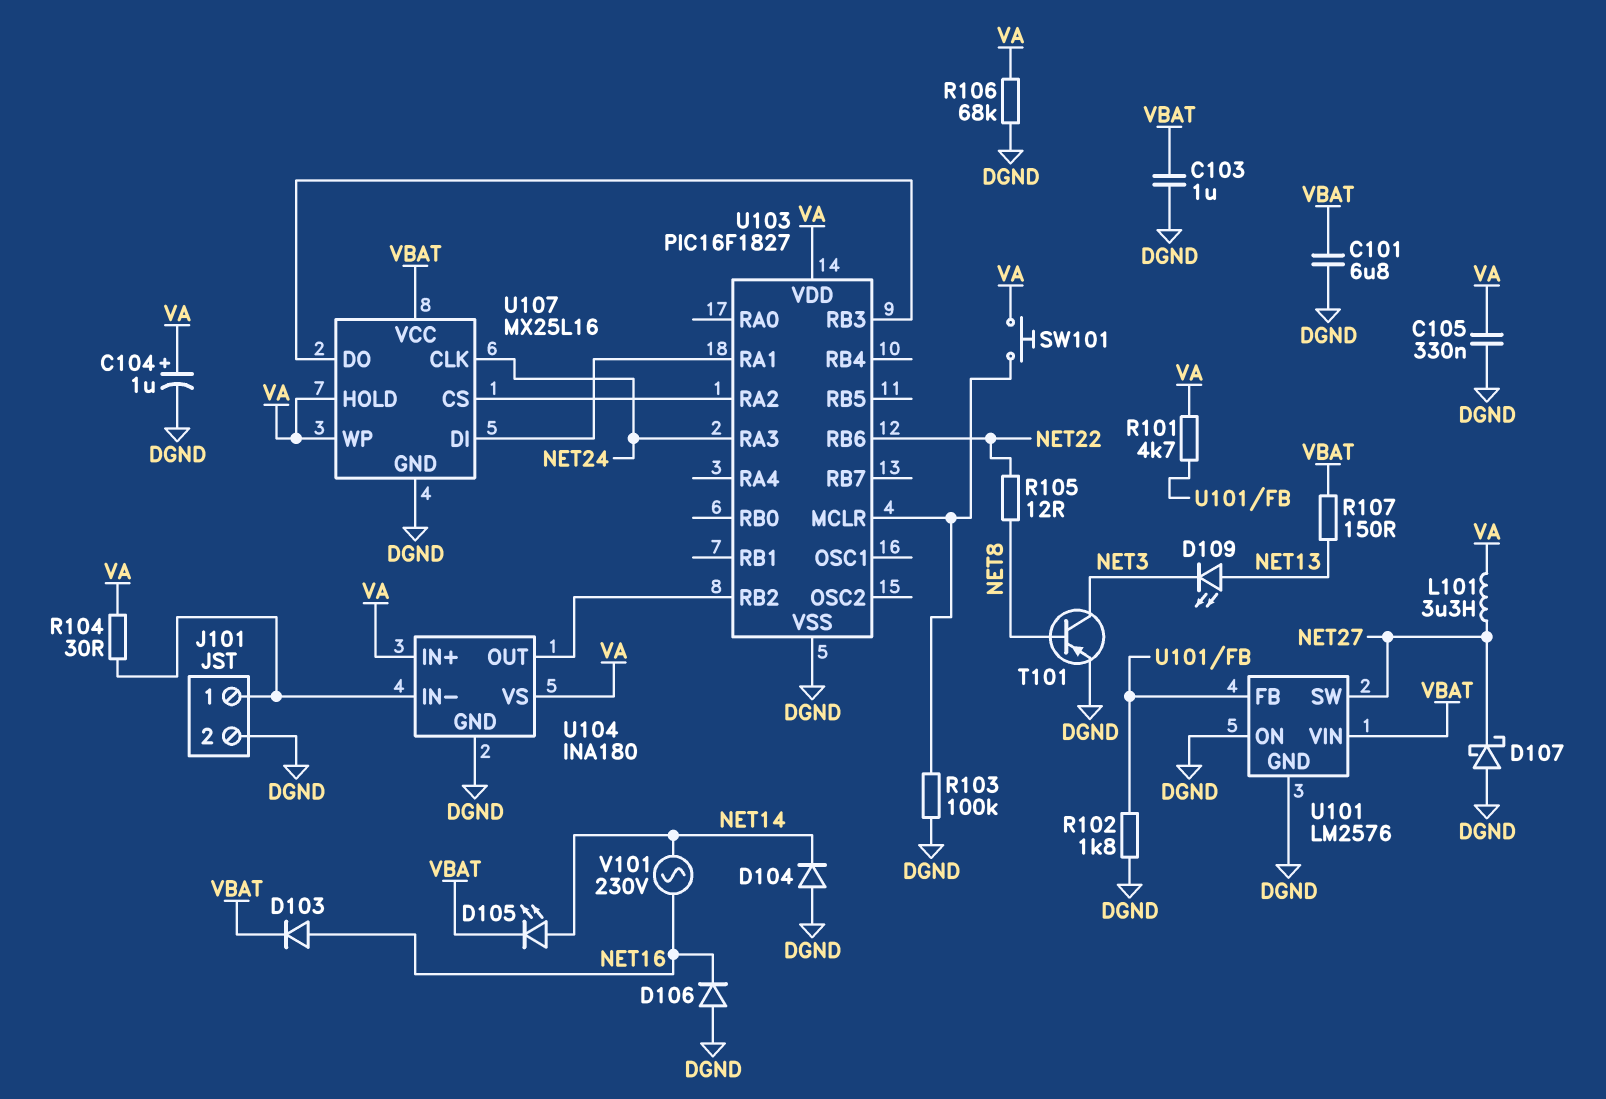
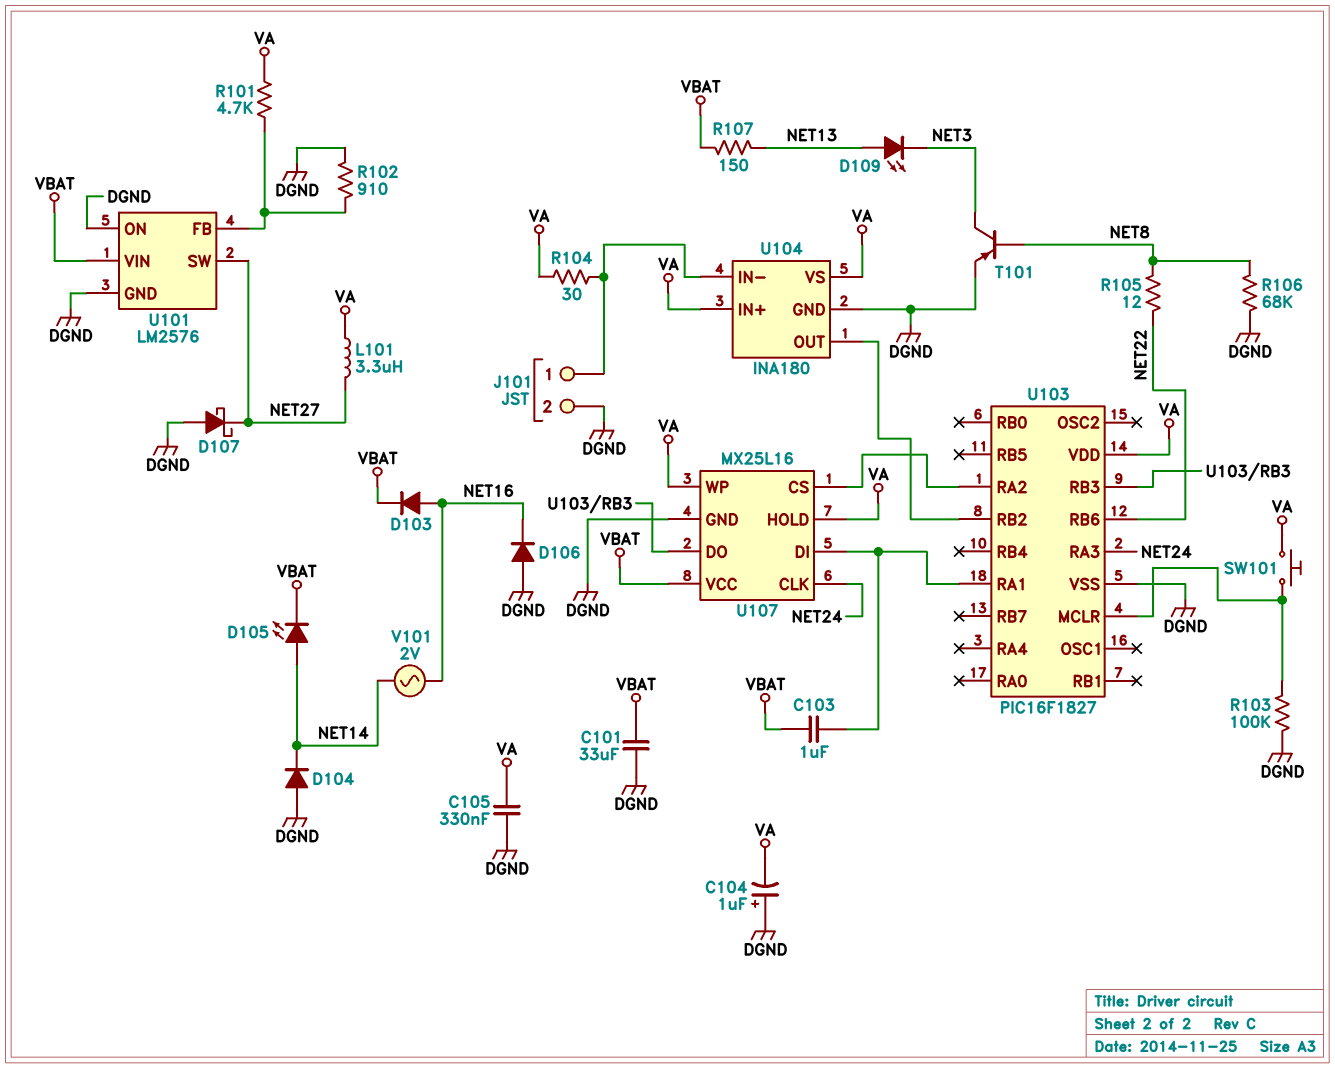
C101: 6.8uF (DGND, VBAT) -> 33uF (DGND, VBAT)
C103: 1uF (DGND, VBAT) -> 1uF (U103/RA1, VBAT)
C104: 1uF (plus VA, minus DGND) -> 1uF (plus DGND, minus VA)
R102: 1.8k (DGND, U101/FB) -> 910 (DGND, U101/FB)
R106: 68k (DGND, VA) -> 68k (DGND, NET8)
V101: AC 230V (NET14, NET16) -> AC 2V (NET14, NET16)

